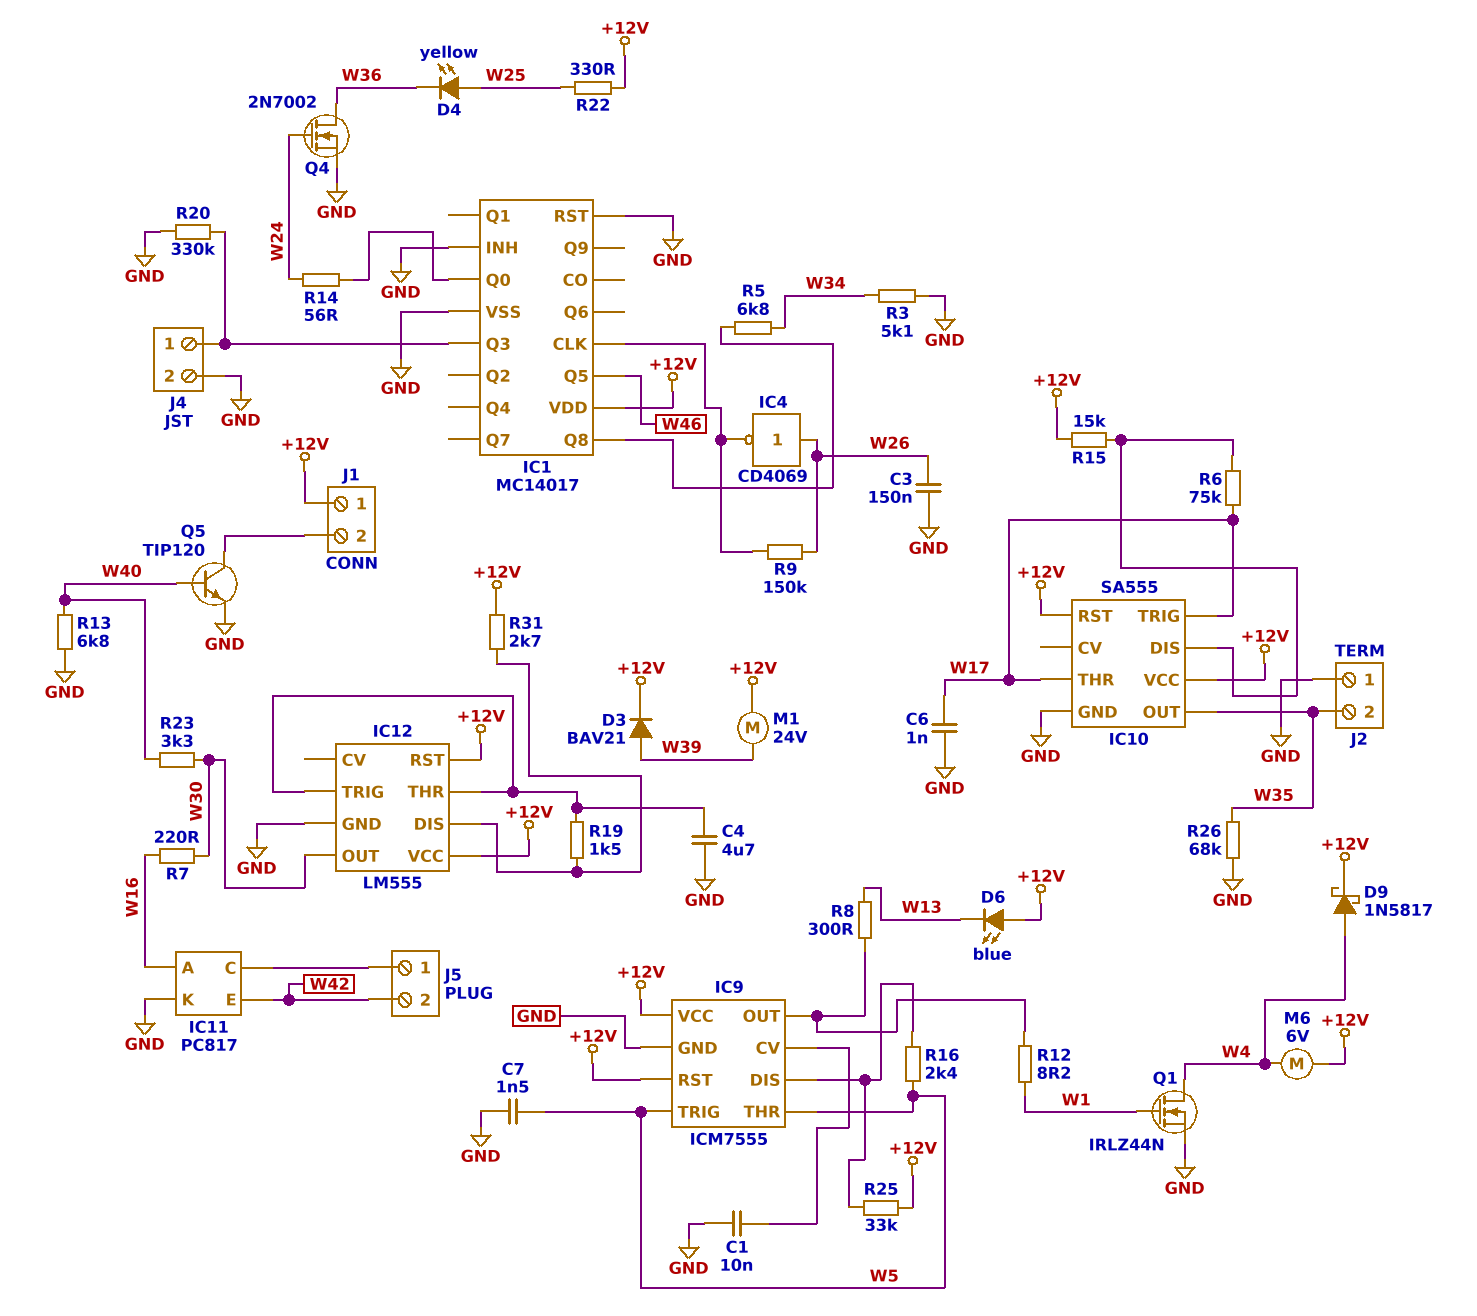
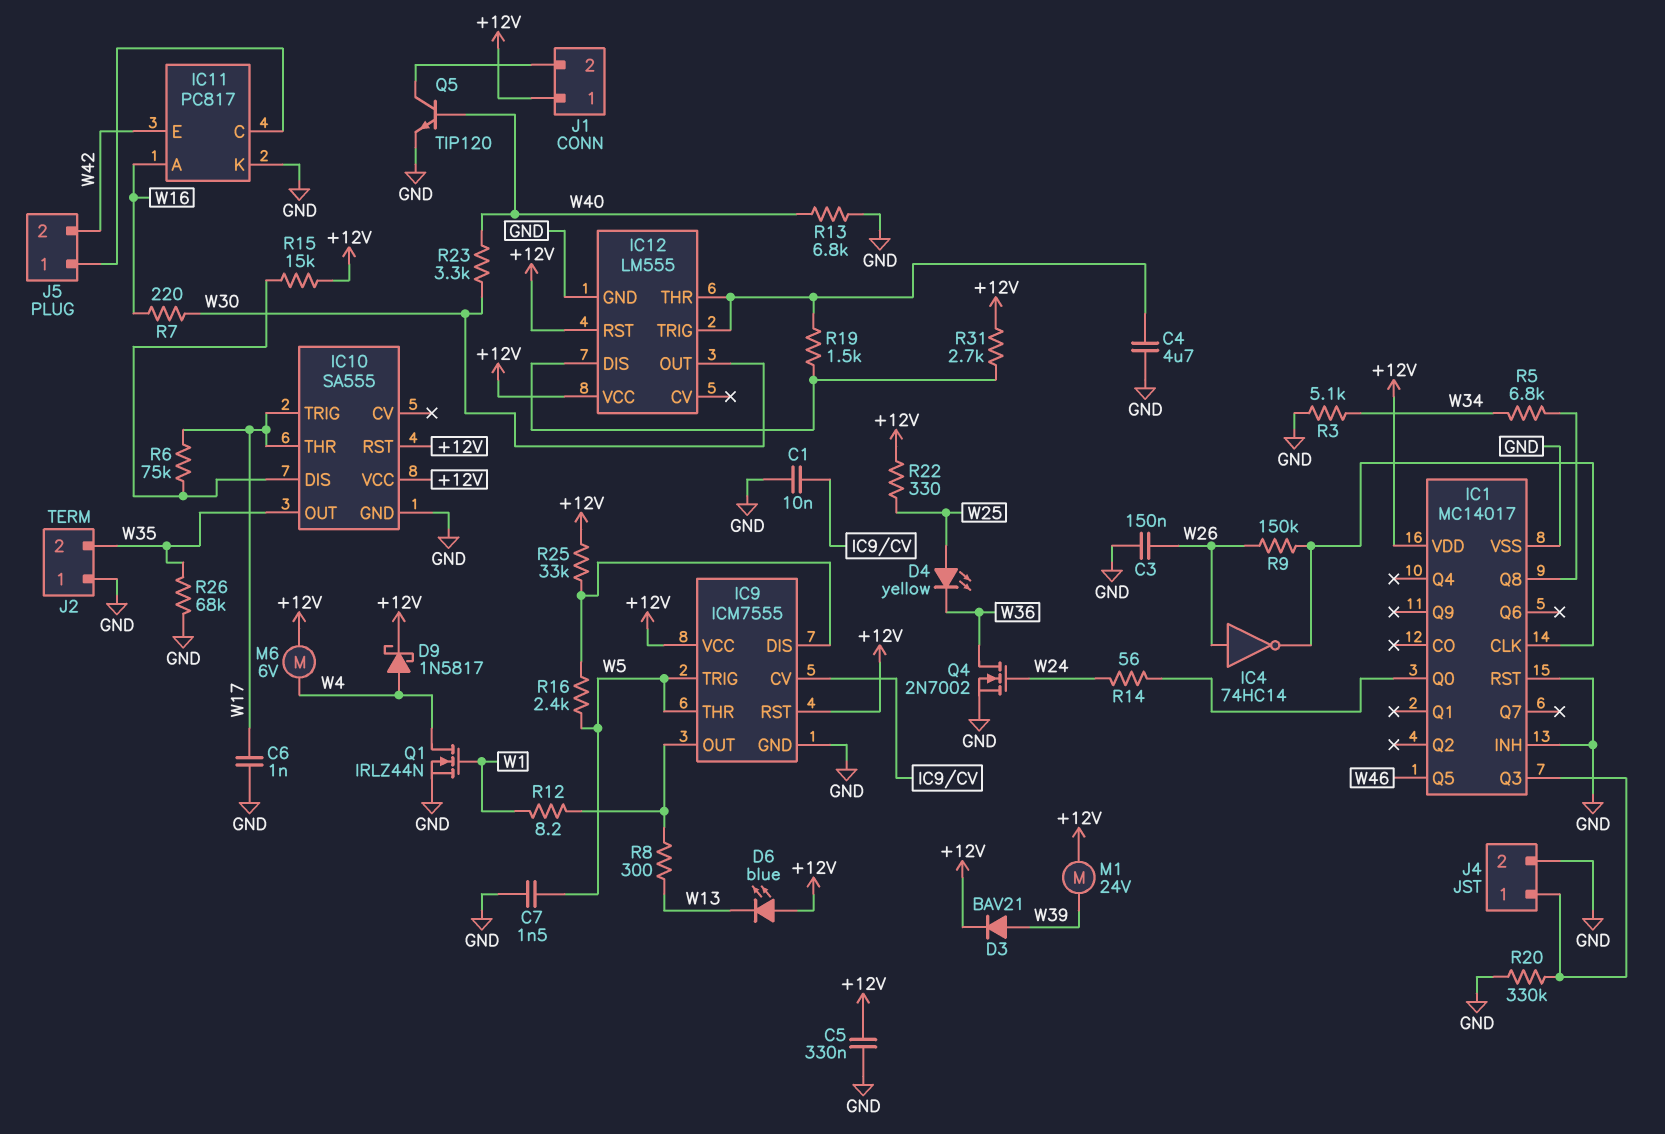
C5: none -> 330nF (+12V, GND)
IC4: NOT CD4069 (in W26, out IC1/CLK) -> NOT 74HC14 (in W26, out IC1/CLK)

